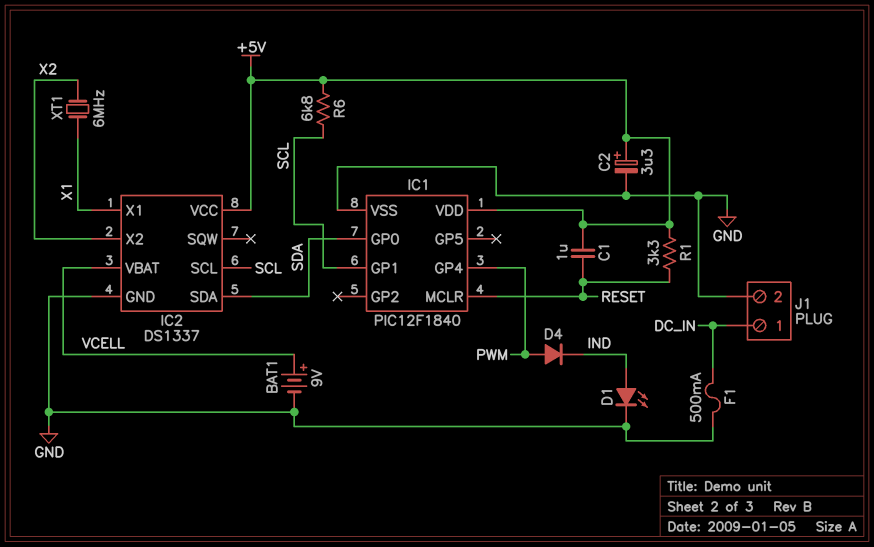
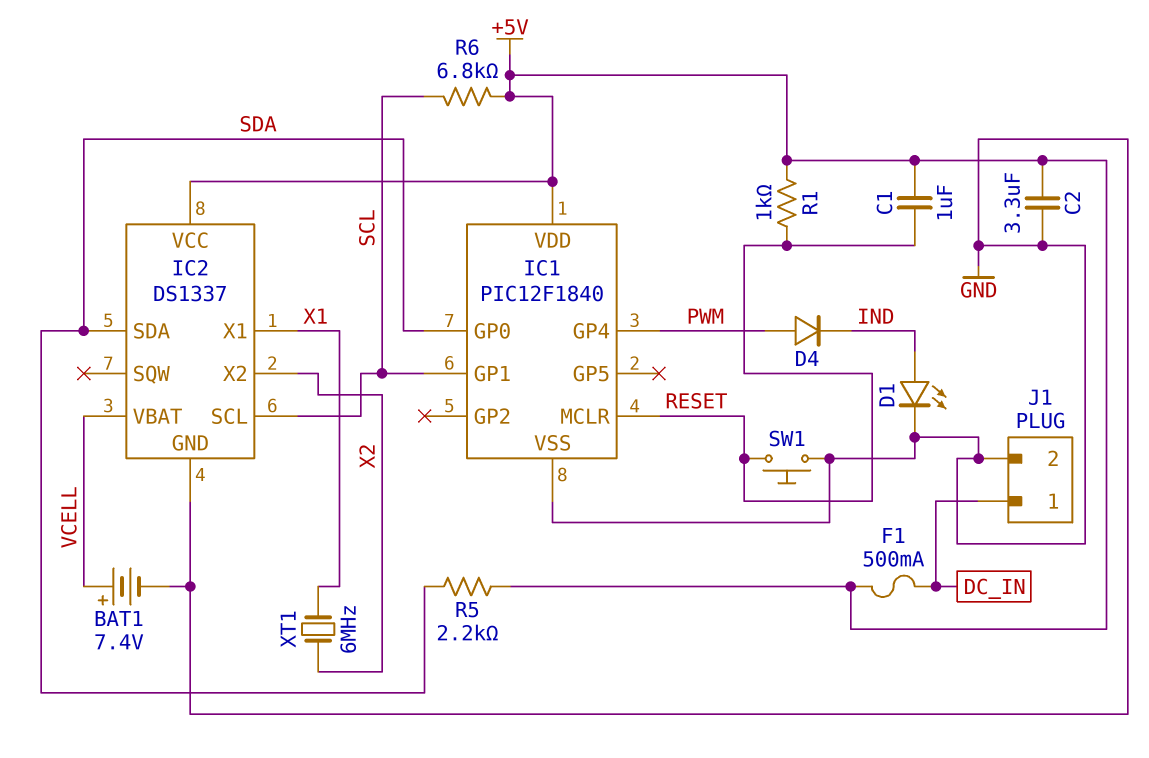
BAT1: 9V (plus VCELL, minus GND) -> 7.4V (plus VCELL, minus GND)
C2: 3.3uF (plus +5V, minus GND) -> 3.3uF (+5V, GND)
F1: 500mA (DC_IN, GND) -> 500mA (+5V, DC_IN)
R1: 3.3k (+5V, RESET) -> 1k (+5V, RESET)
R5: none -> 2.2k (+5V, SDA)
SW1: none -> button (GND, RESET)

